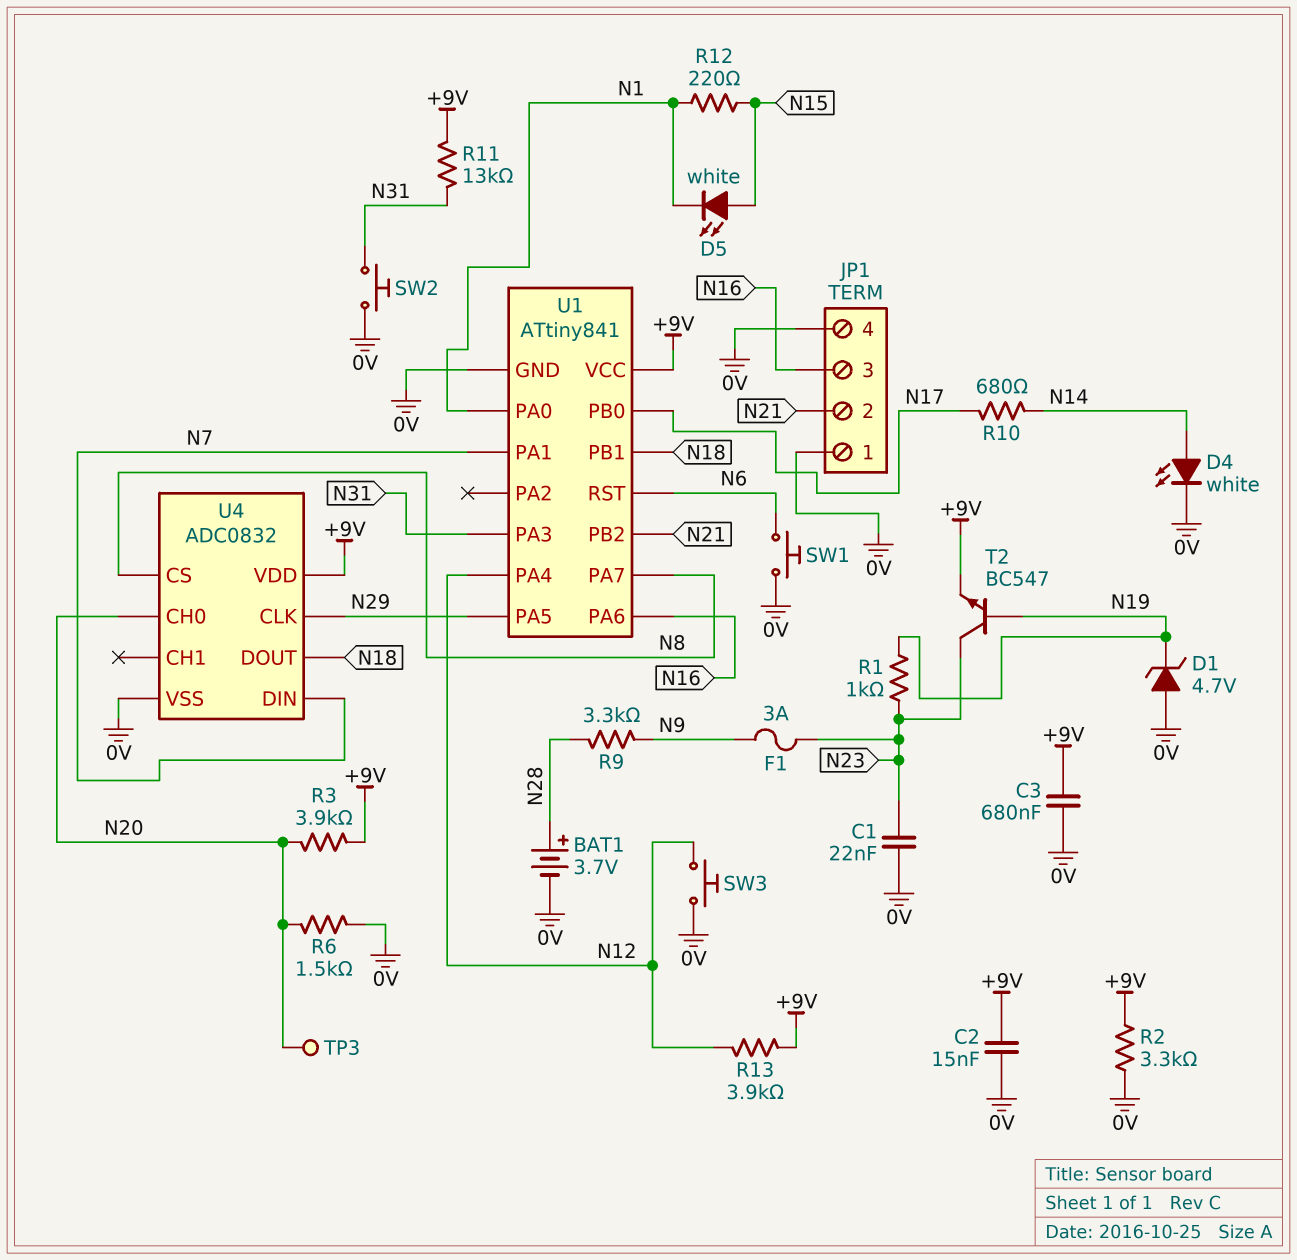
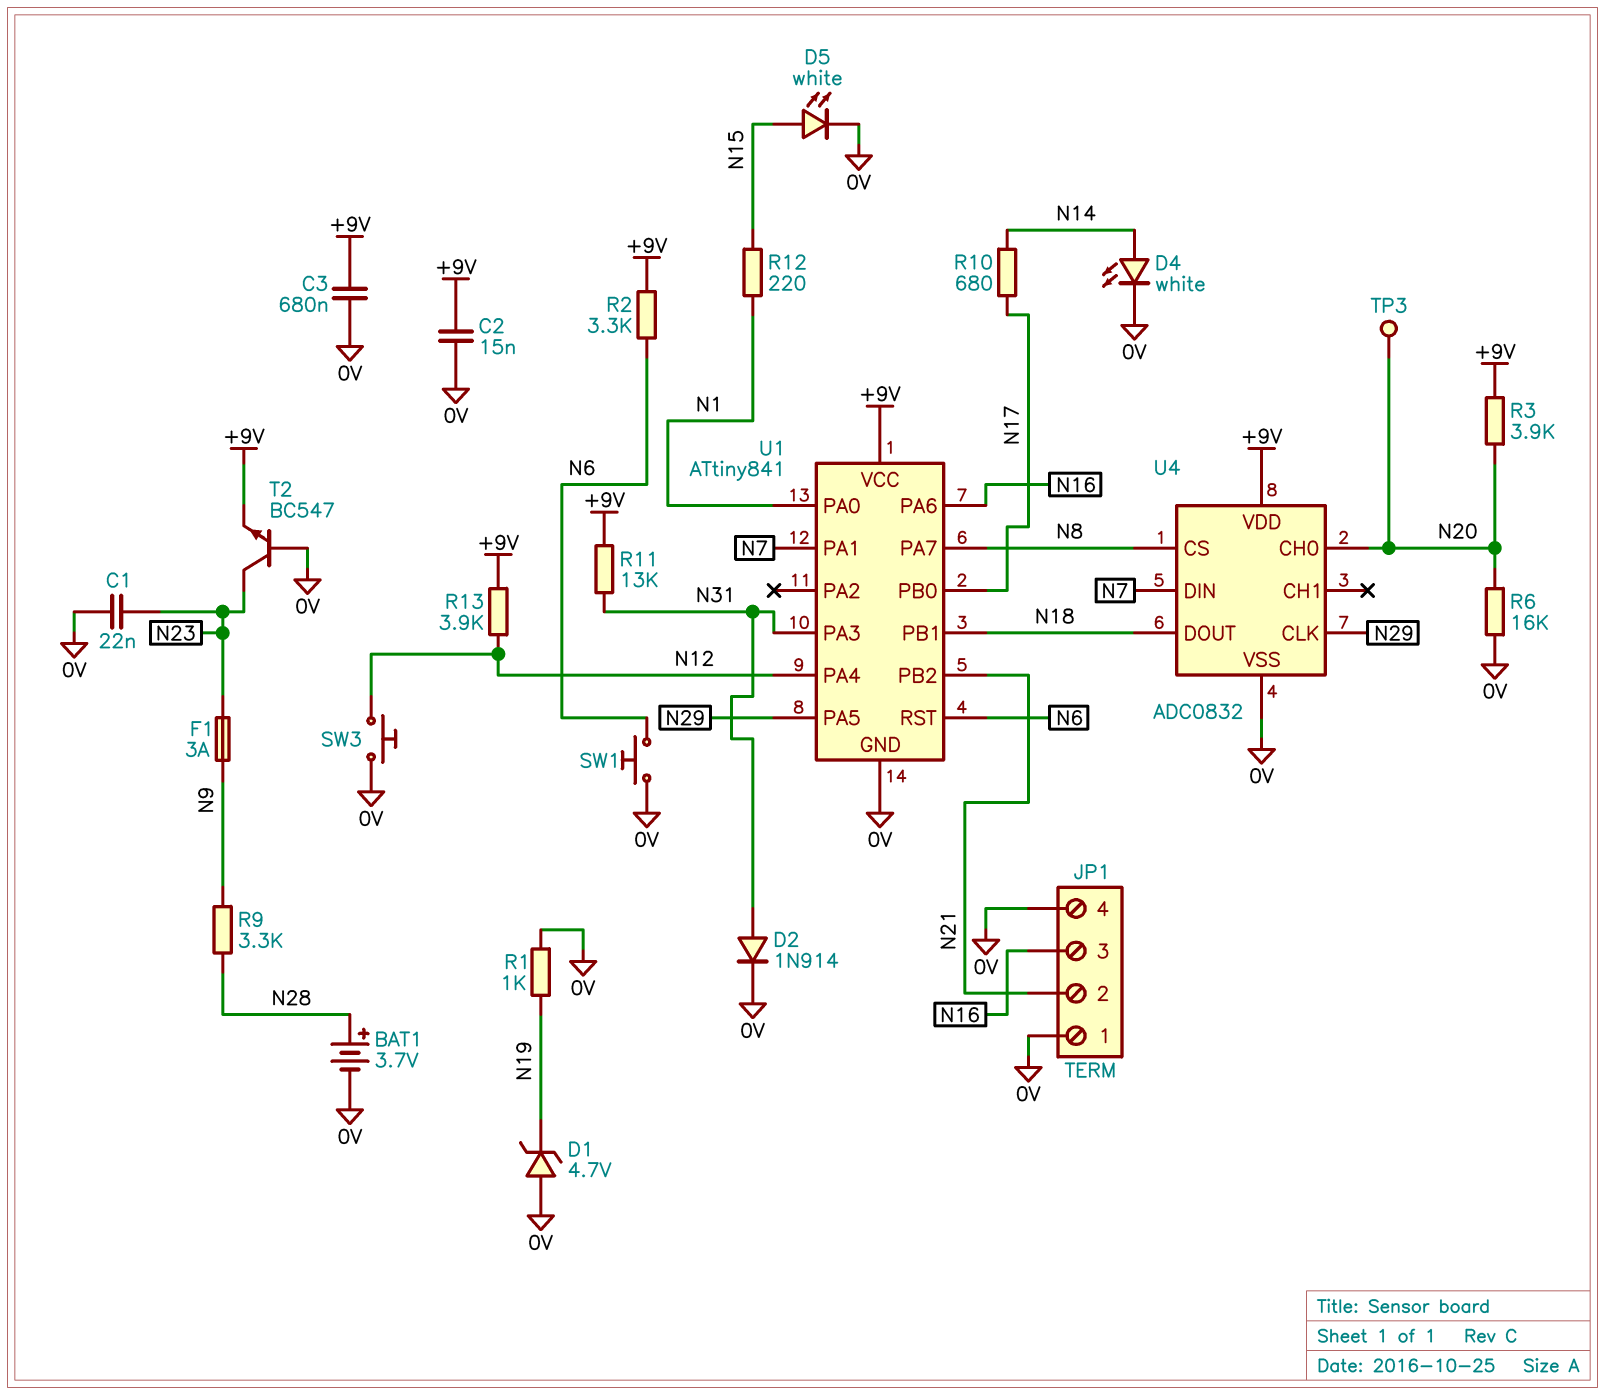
D2: none -> diode 1N914 (A N31, K 0V)
D5: LED white (A N15, K N1) -> LED white (A N15, K 0V)
R1: 1k (N19, N23) -> 1k (0V, N19)
R2: 3.3k (+9V, 0V) -> 3.3k (+9V, N6)
R6: 1.5k (0V, N20) -> 16k (0V, N20)
SW2: button (0V, N31) -> none
T2: NPN BC547 (B N19, C N23, E +9V) -> NPN BC547 (B 0V, C N23, E +9V)

